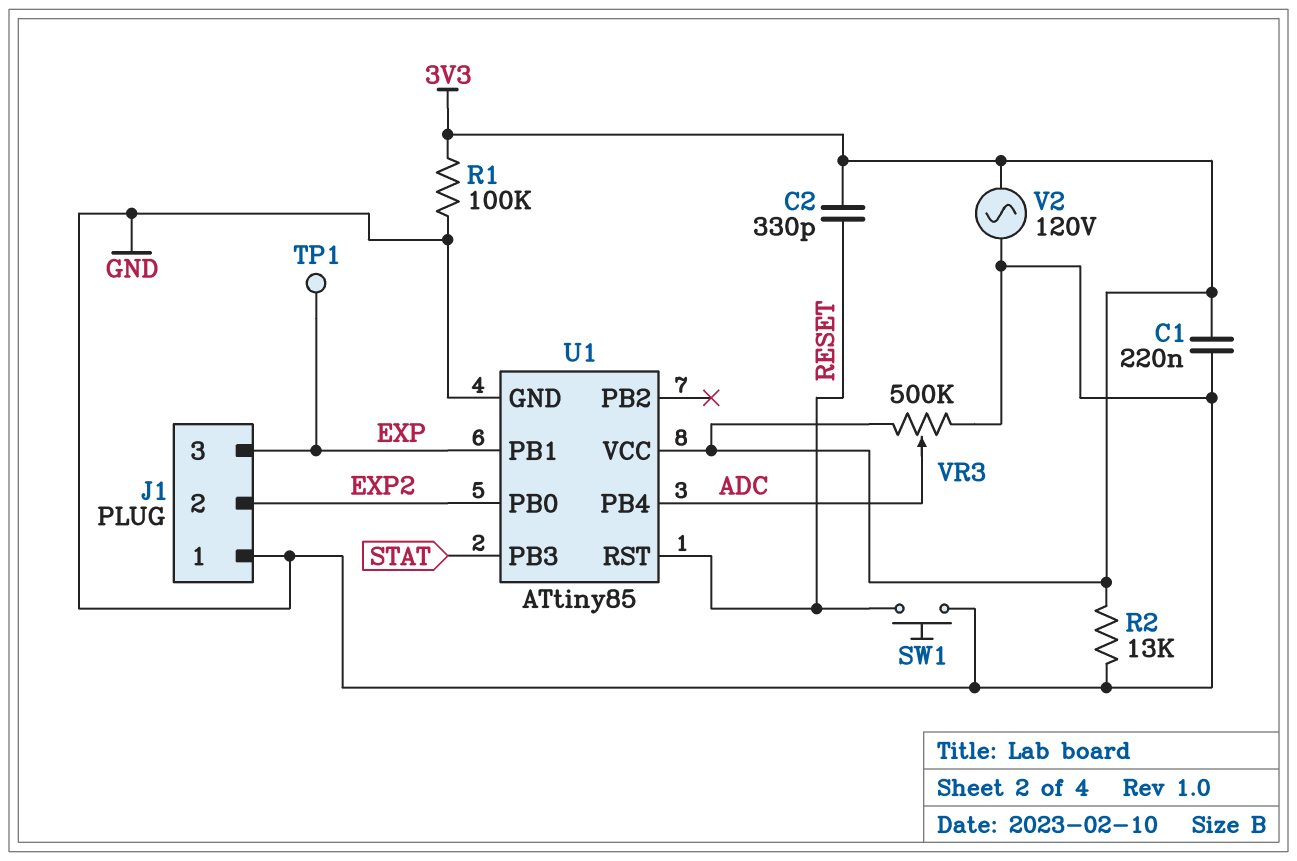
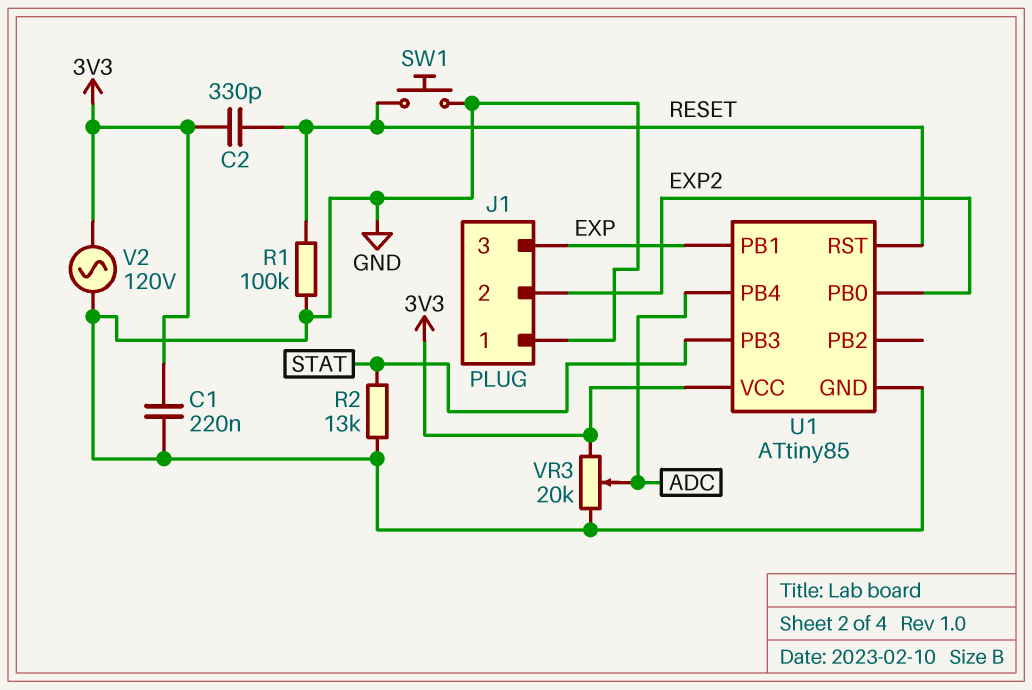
R1: 100k (3V3, GND) -> 100k (GND, RESET)
R2: 13k (3V3, GND) -> 13k (GND, STAT)
TP1: test point (EXP) -> none
VR3: 500k (3V3, GND, wiper ADC) -> 20k (3V3, GND, wiper ADC)

